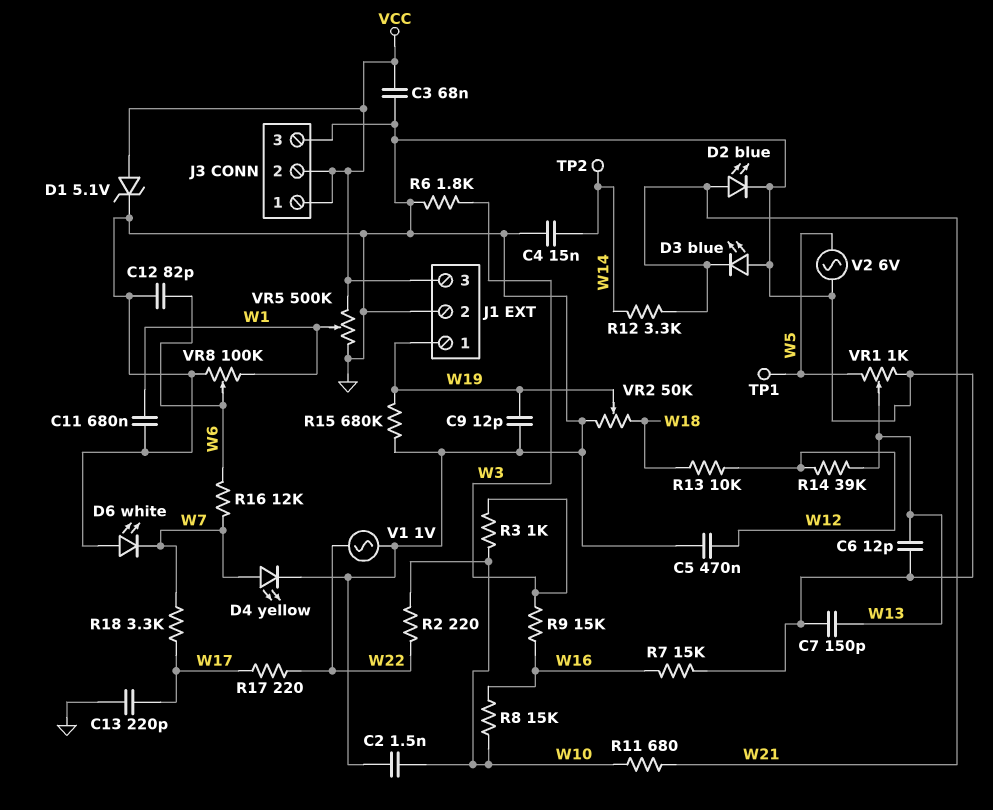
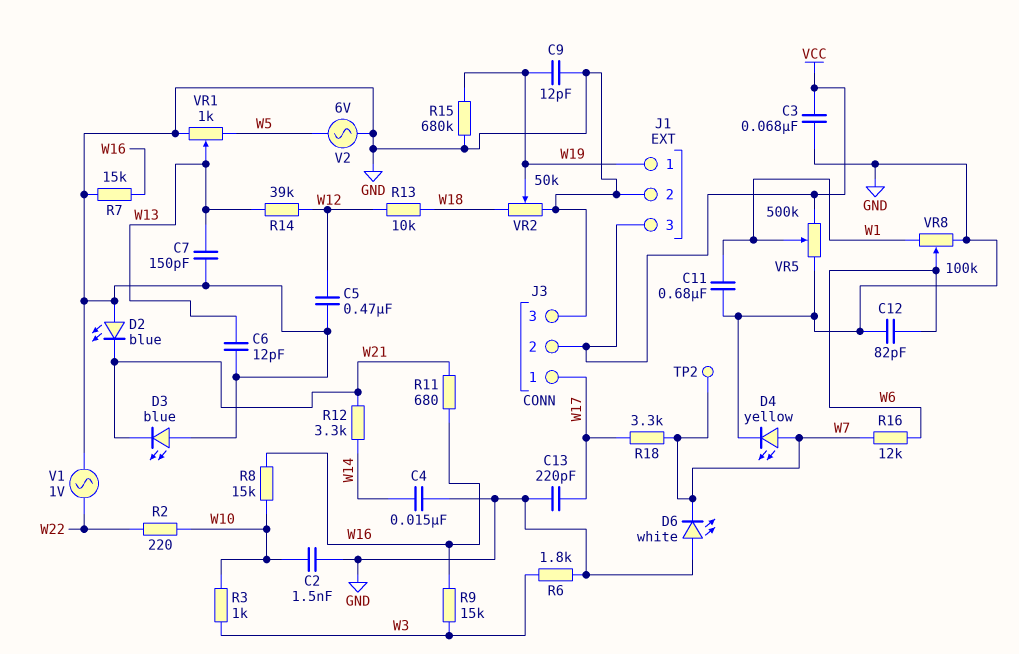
D1: zener 5.1V (A VCC, K GND) -> none
D2: LED blue (A W21, K GND) -> LED blue (A GND, K W21)
J3 pin 1: VCC -> W17
R11: 680 (W10, W21) -> 680 (W16, W21)
R17: 220 (W17, W22) -> none
TP1: test point (W5) -> none
TP2: test point (W14) -> test point (W7)

